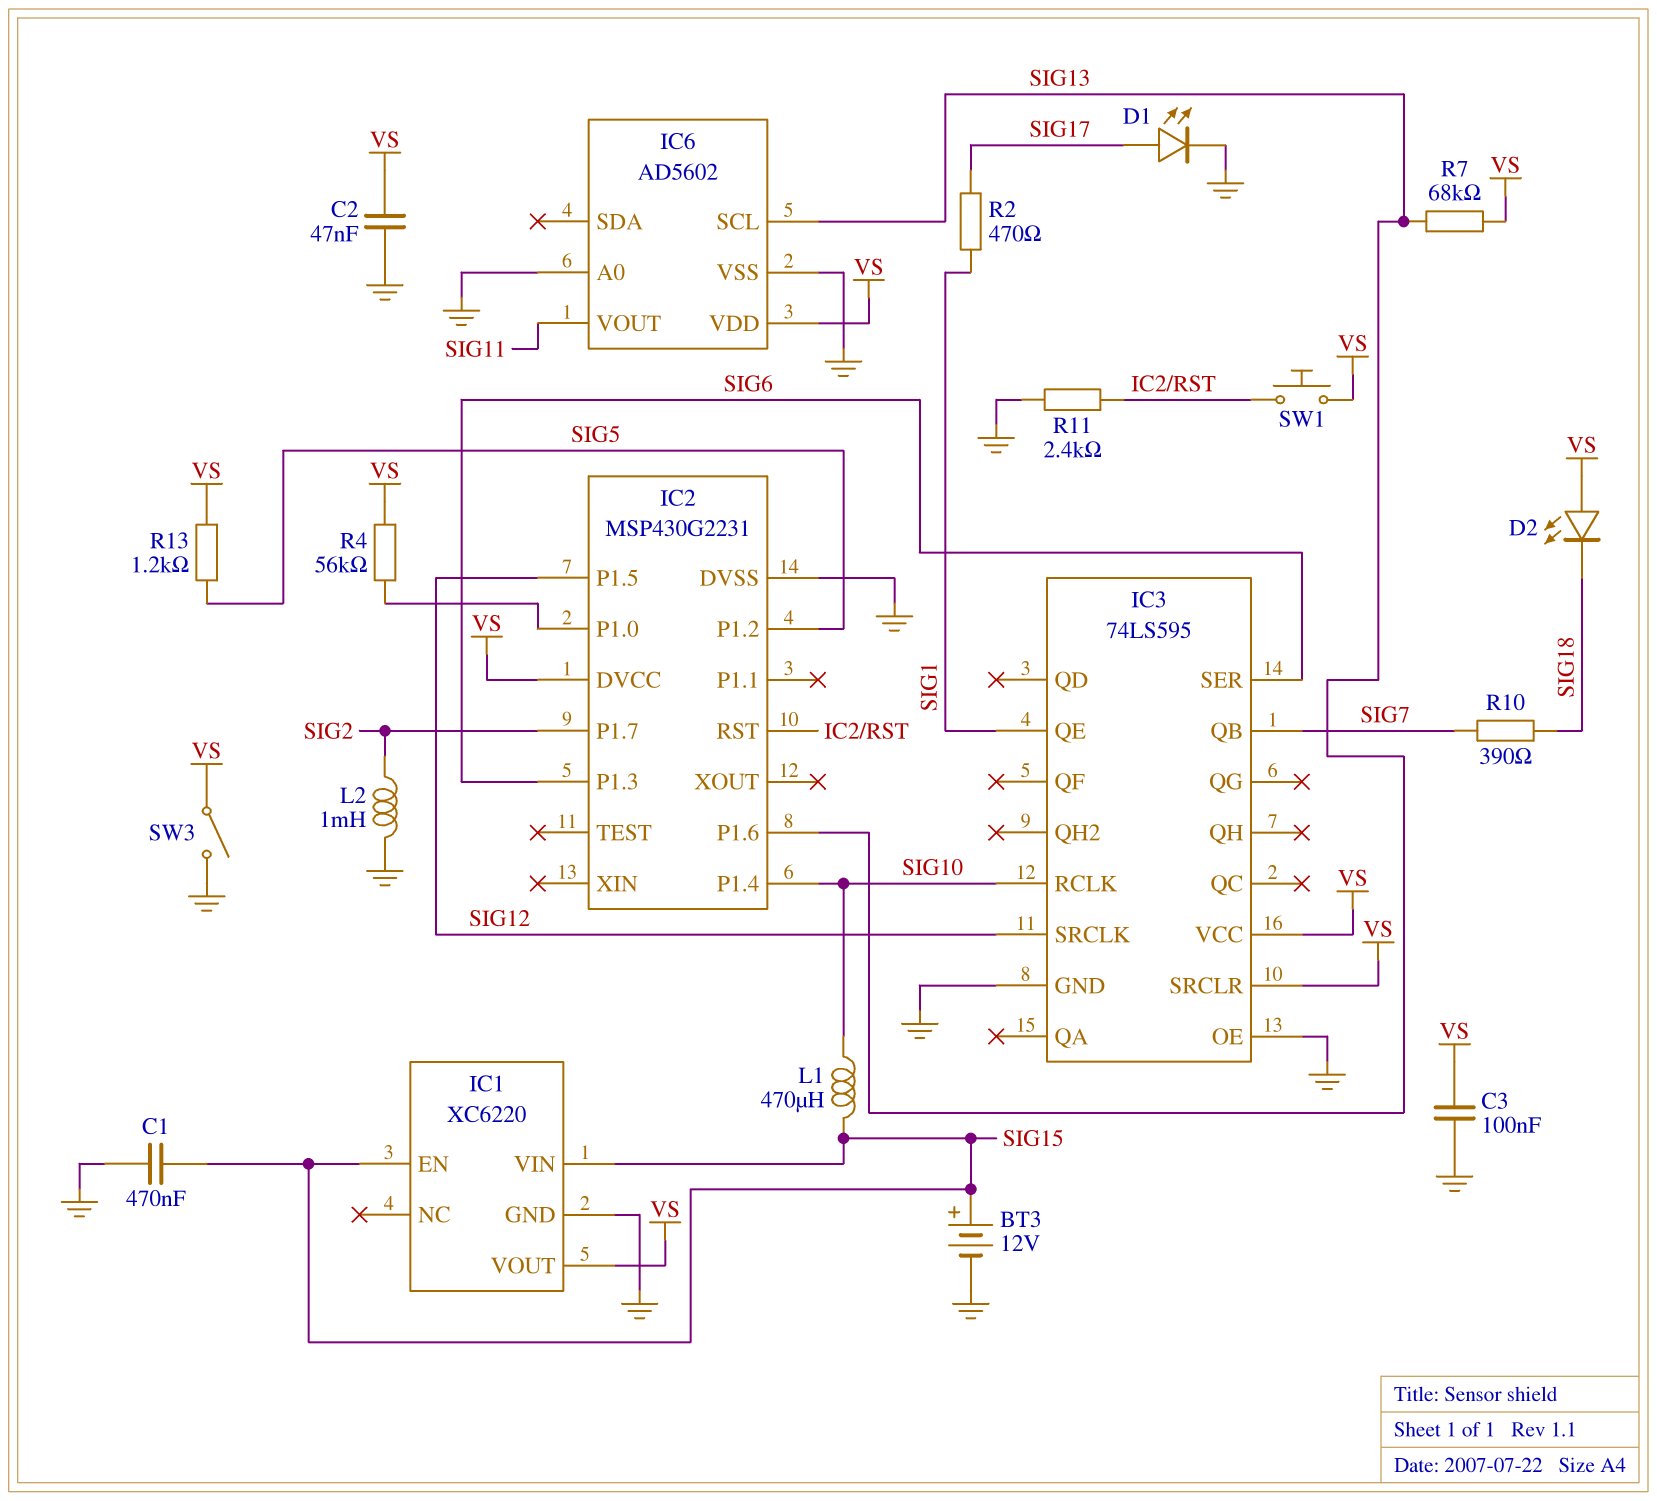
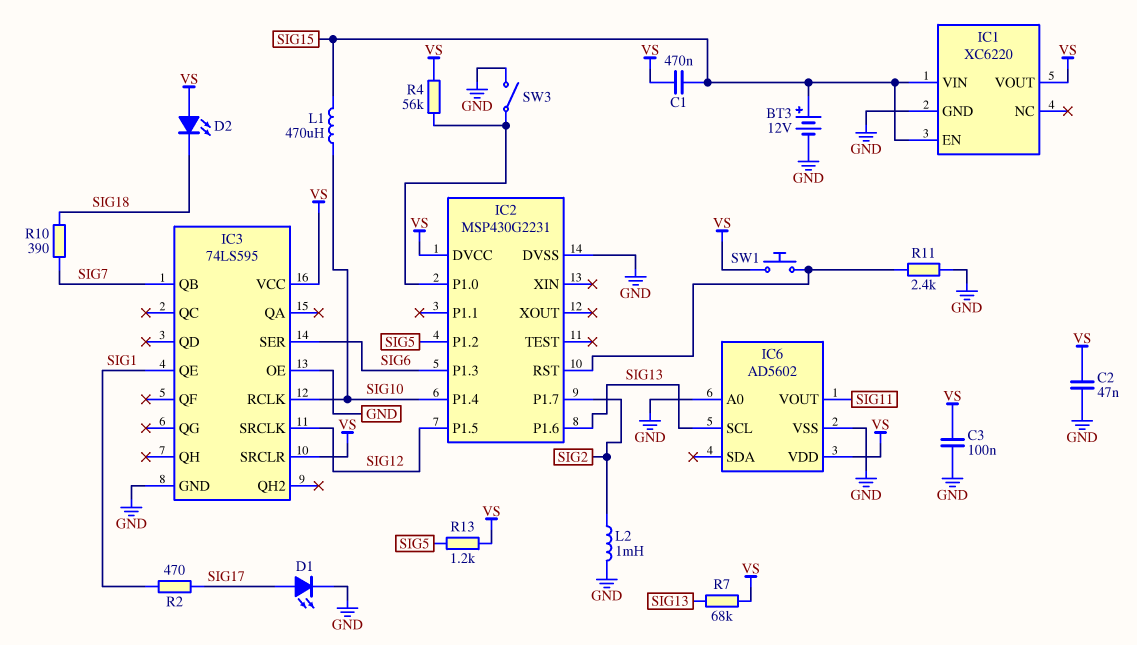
C1: 470nF (GND, SIG15) -> 470nF (SIG15, VS)
SW3: switch (GND, VS) -> switch (GND, IC2/P1.0)

